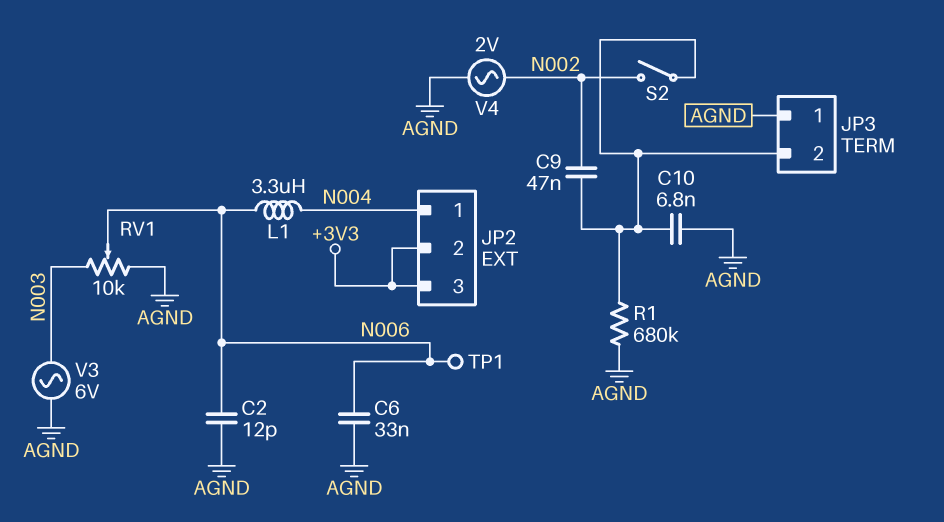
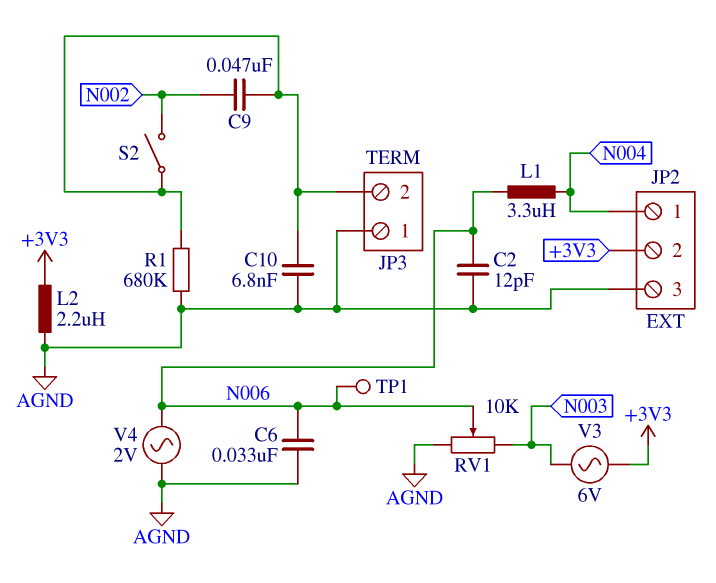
JP2 pin 3: +3V3 -> AGND
L2: none -> 2.2uH (+3V3, AGND)
V3: AC 6V (AGND, N003) -> AC 6V (+3V3, N003)
V4: AC 2V (AGND, N002) -> AC 2V (AGND, N006)

